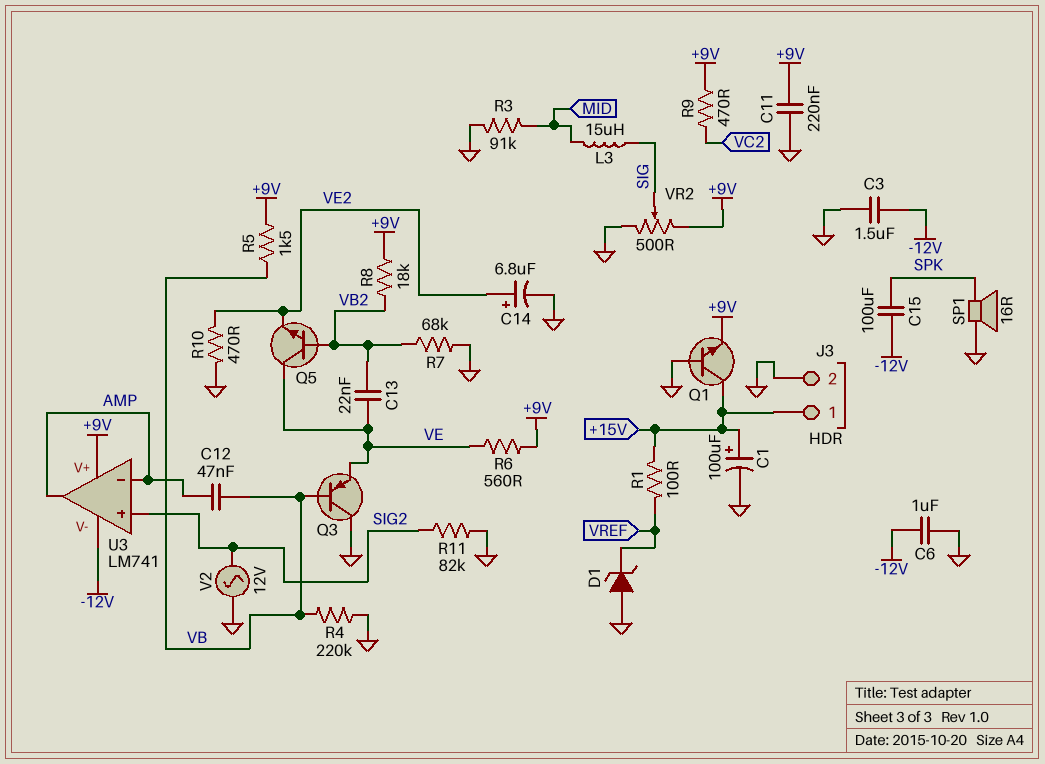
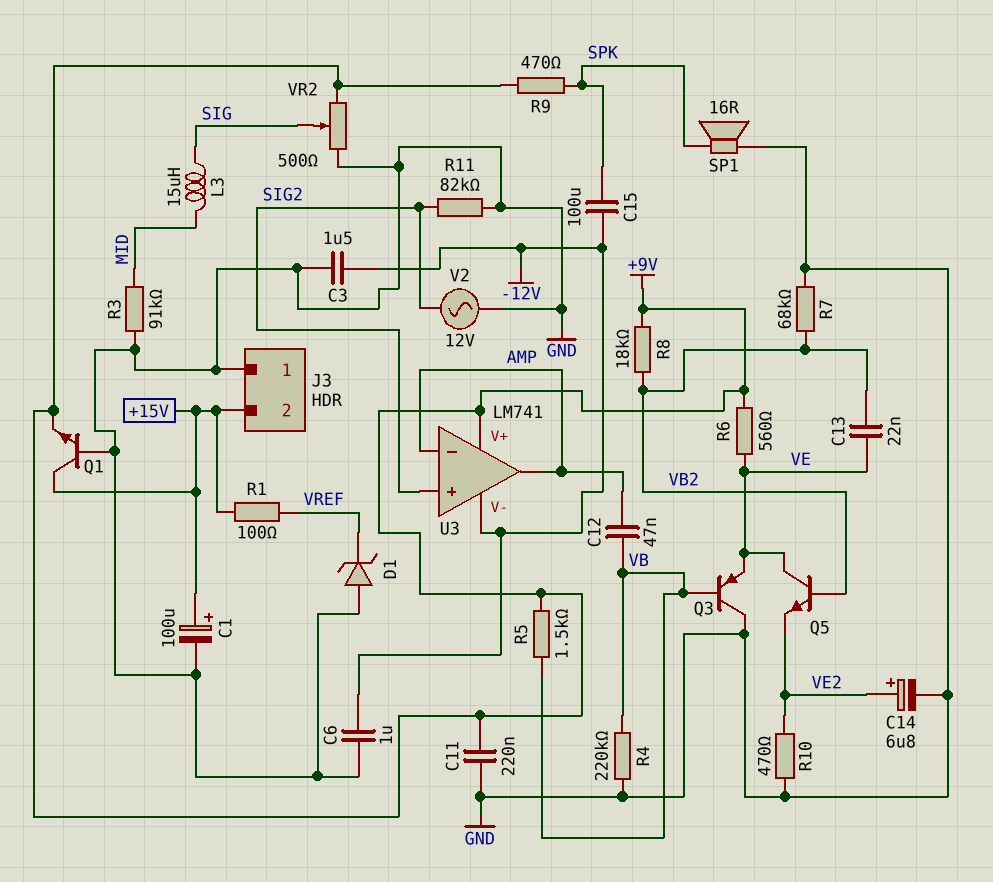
J3 pin 1: +15V -> GND
J3 pin 2: GND -> +15V
R9: 470 (+9V, VC2) -> 470 (+9V, SPK)

